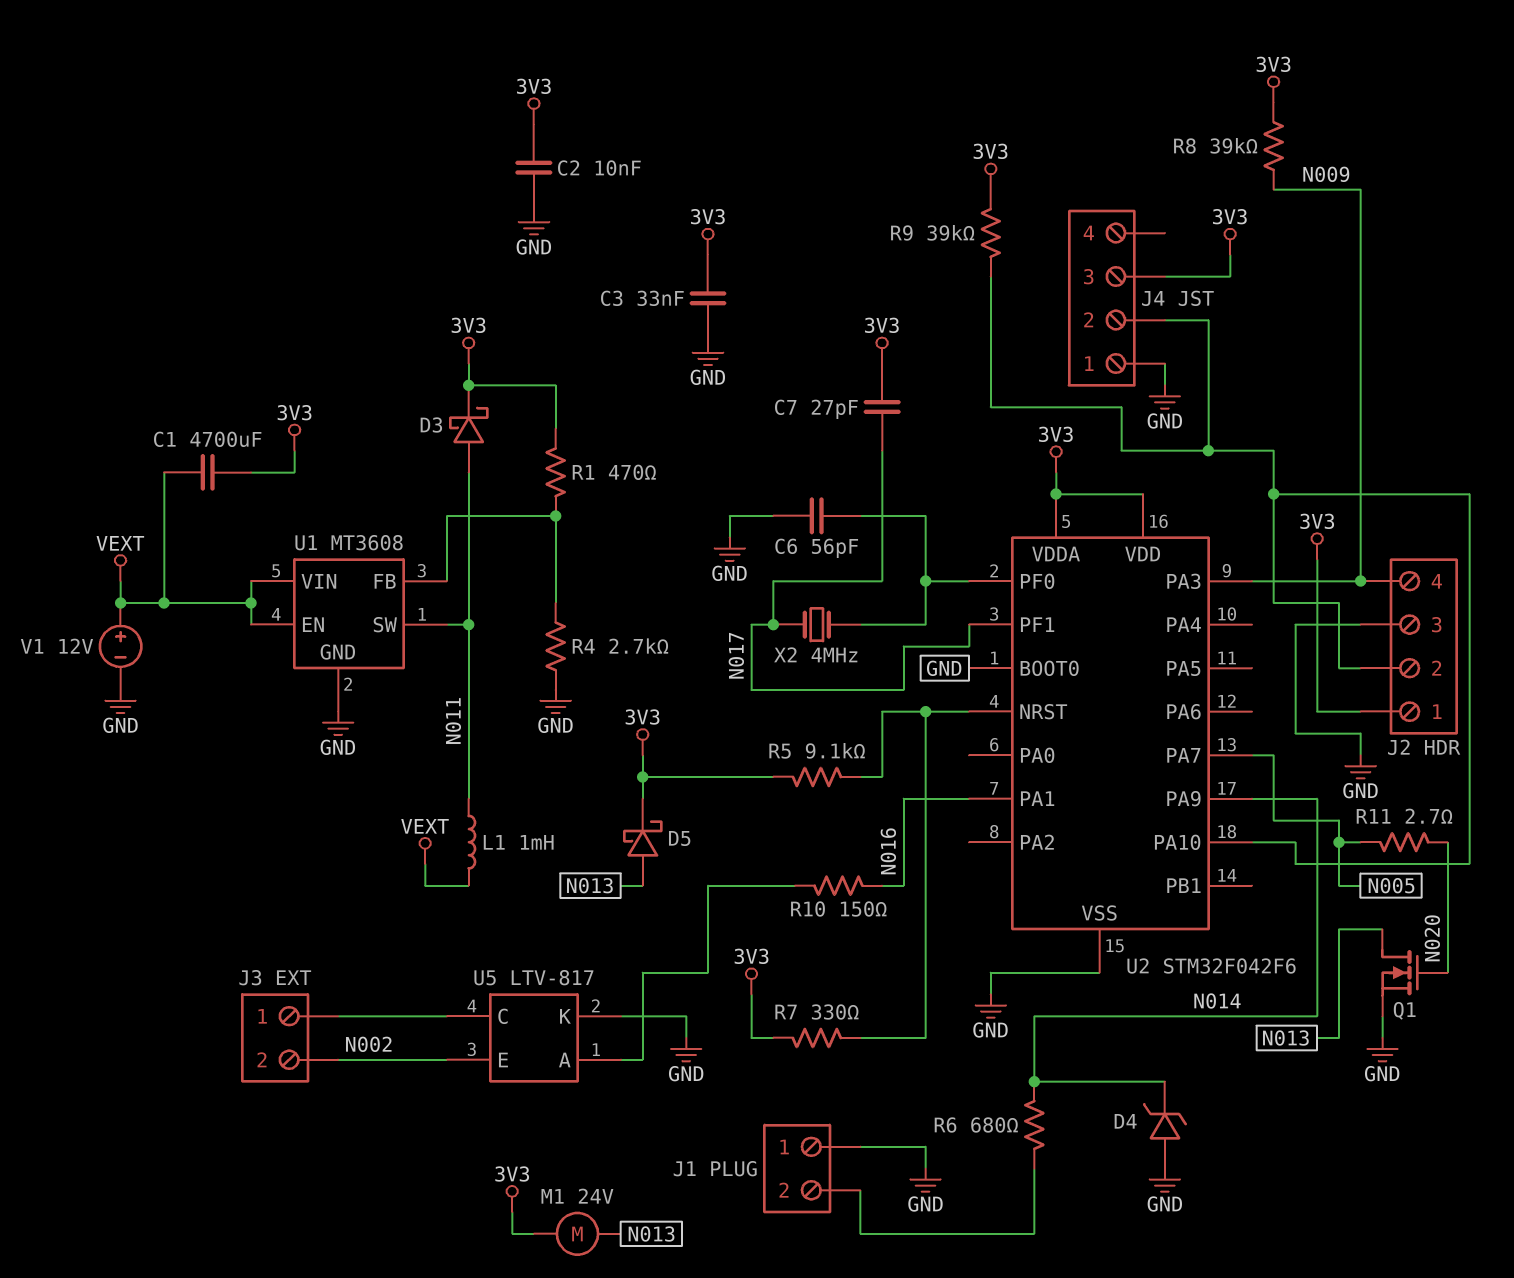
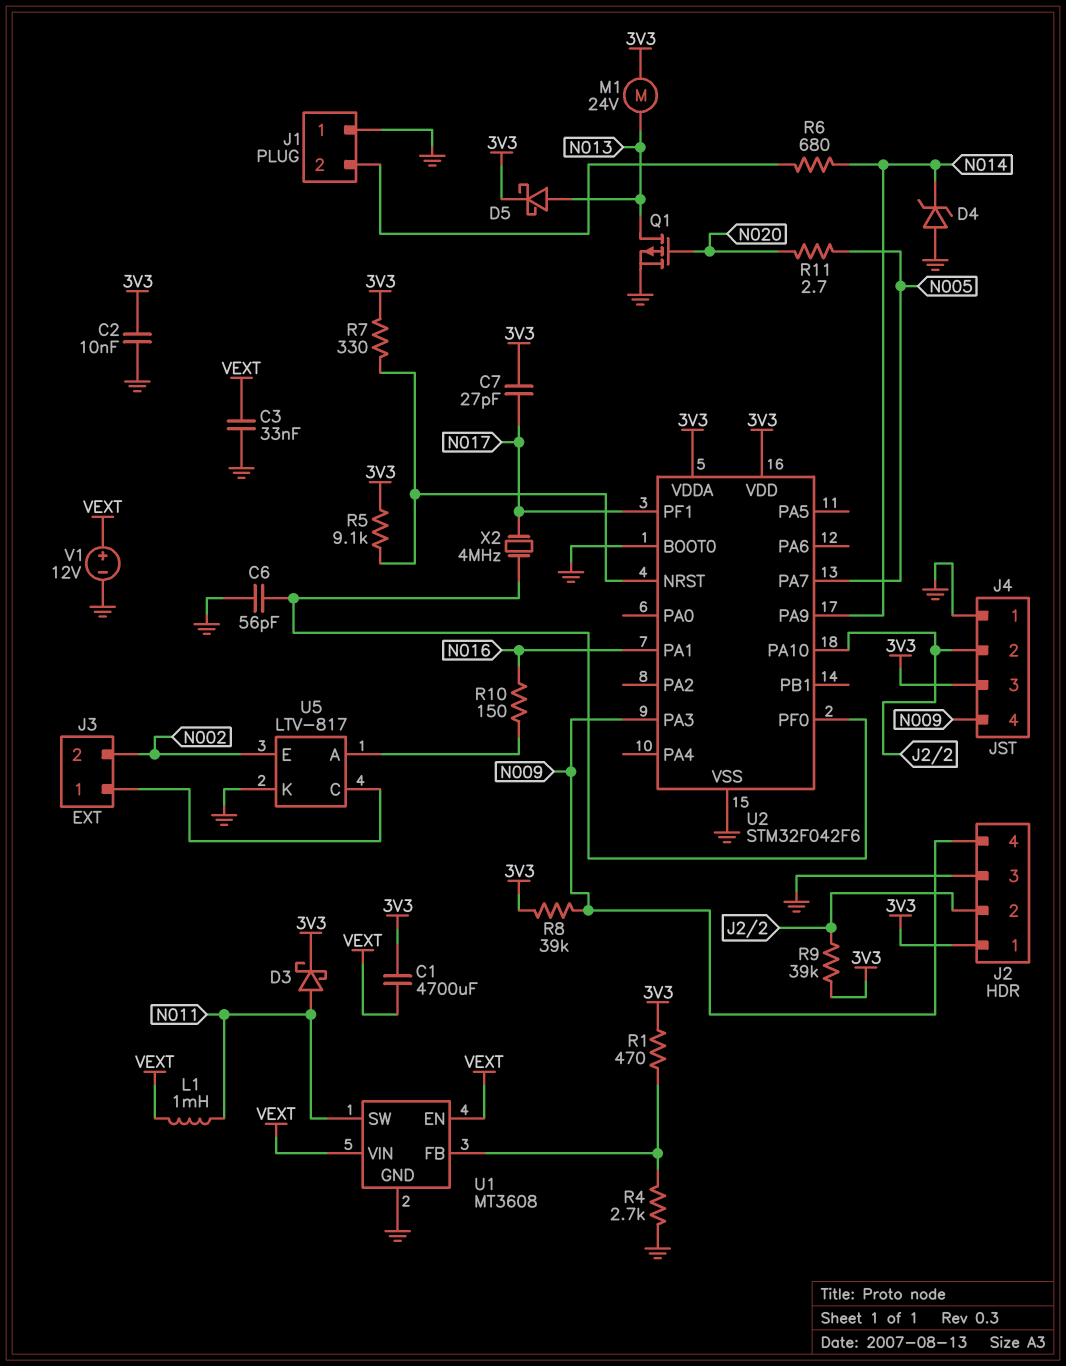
C3: 33nF (3V3, GND) -> 33nF (GND, VEXT)
J4 pin 4: none -> N009
Q1: NMOS (G N020, D N013, S GND) -> PMOS (G N020, D N013, S GND)

